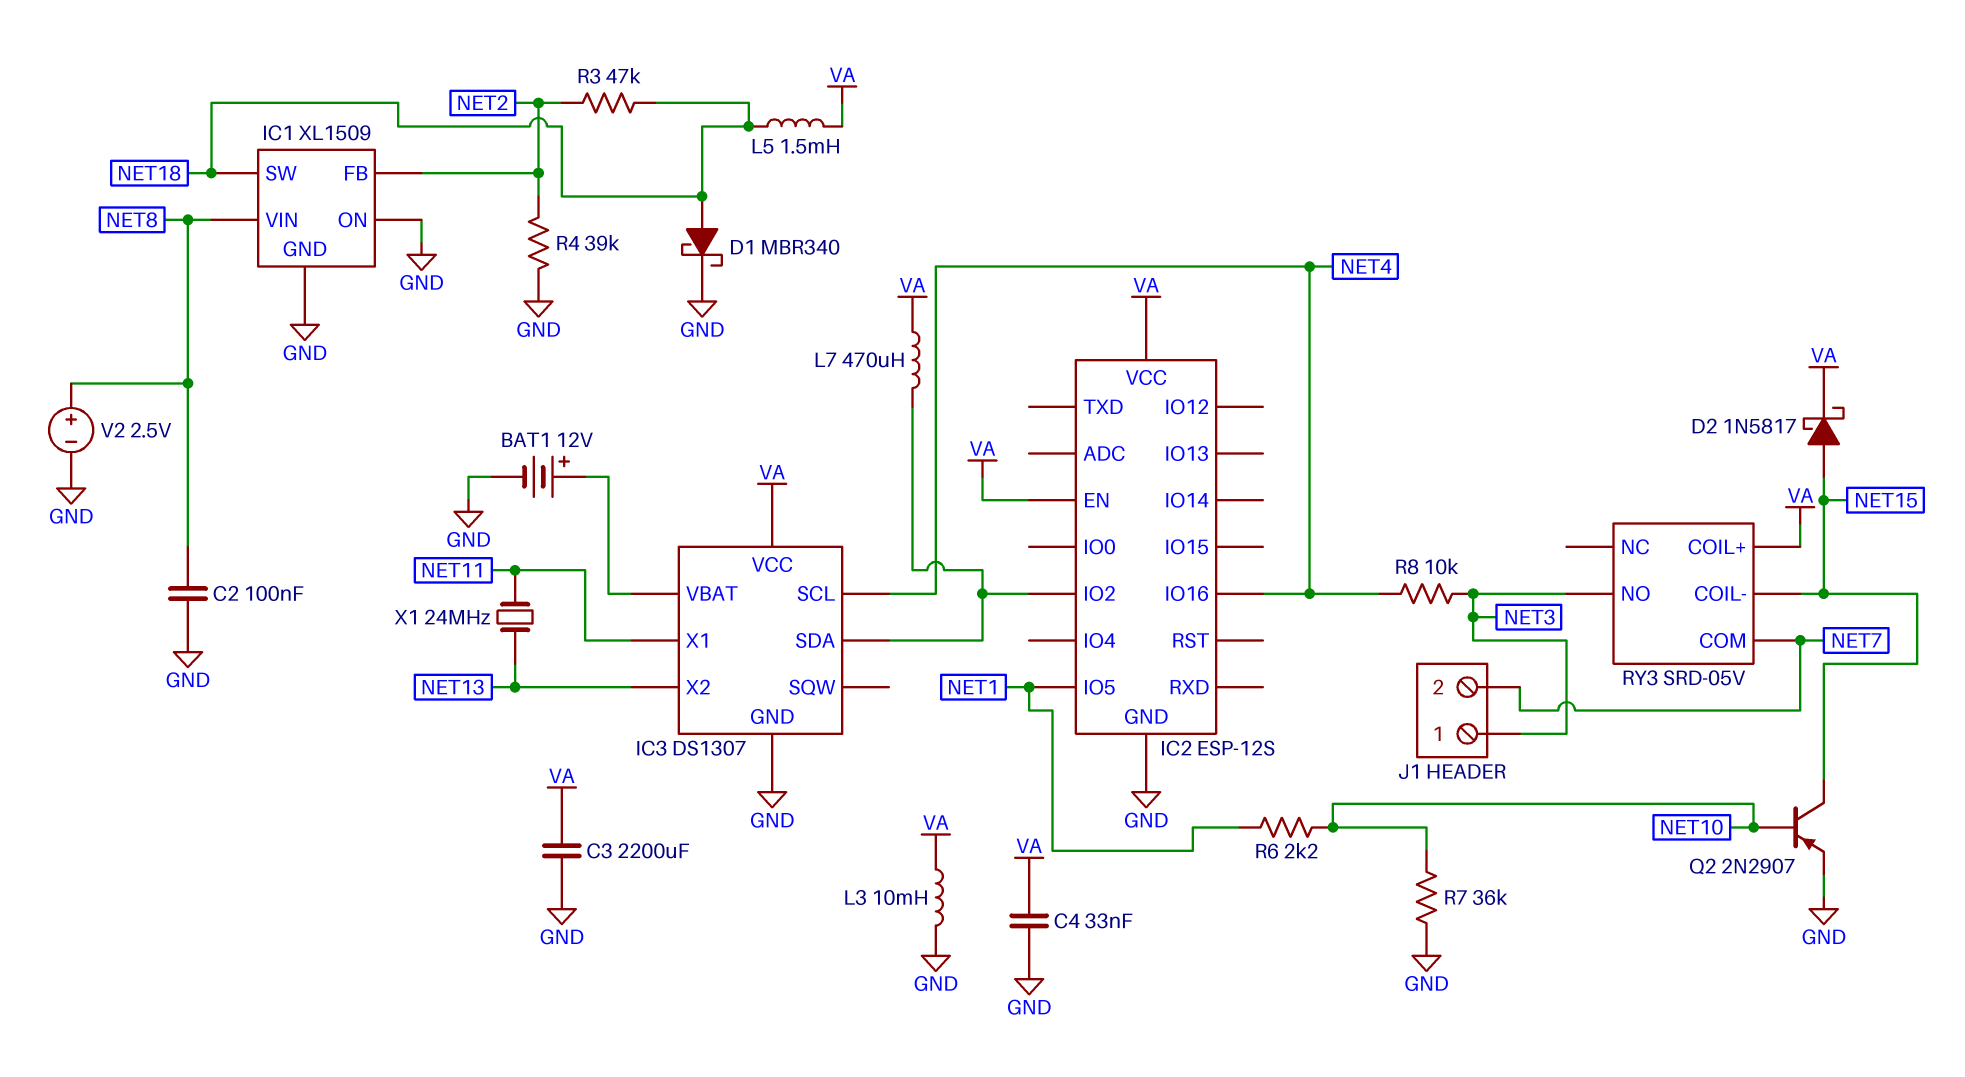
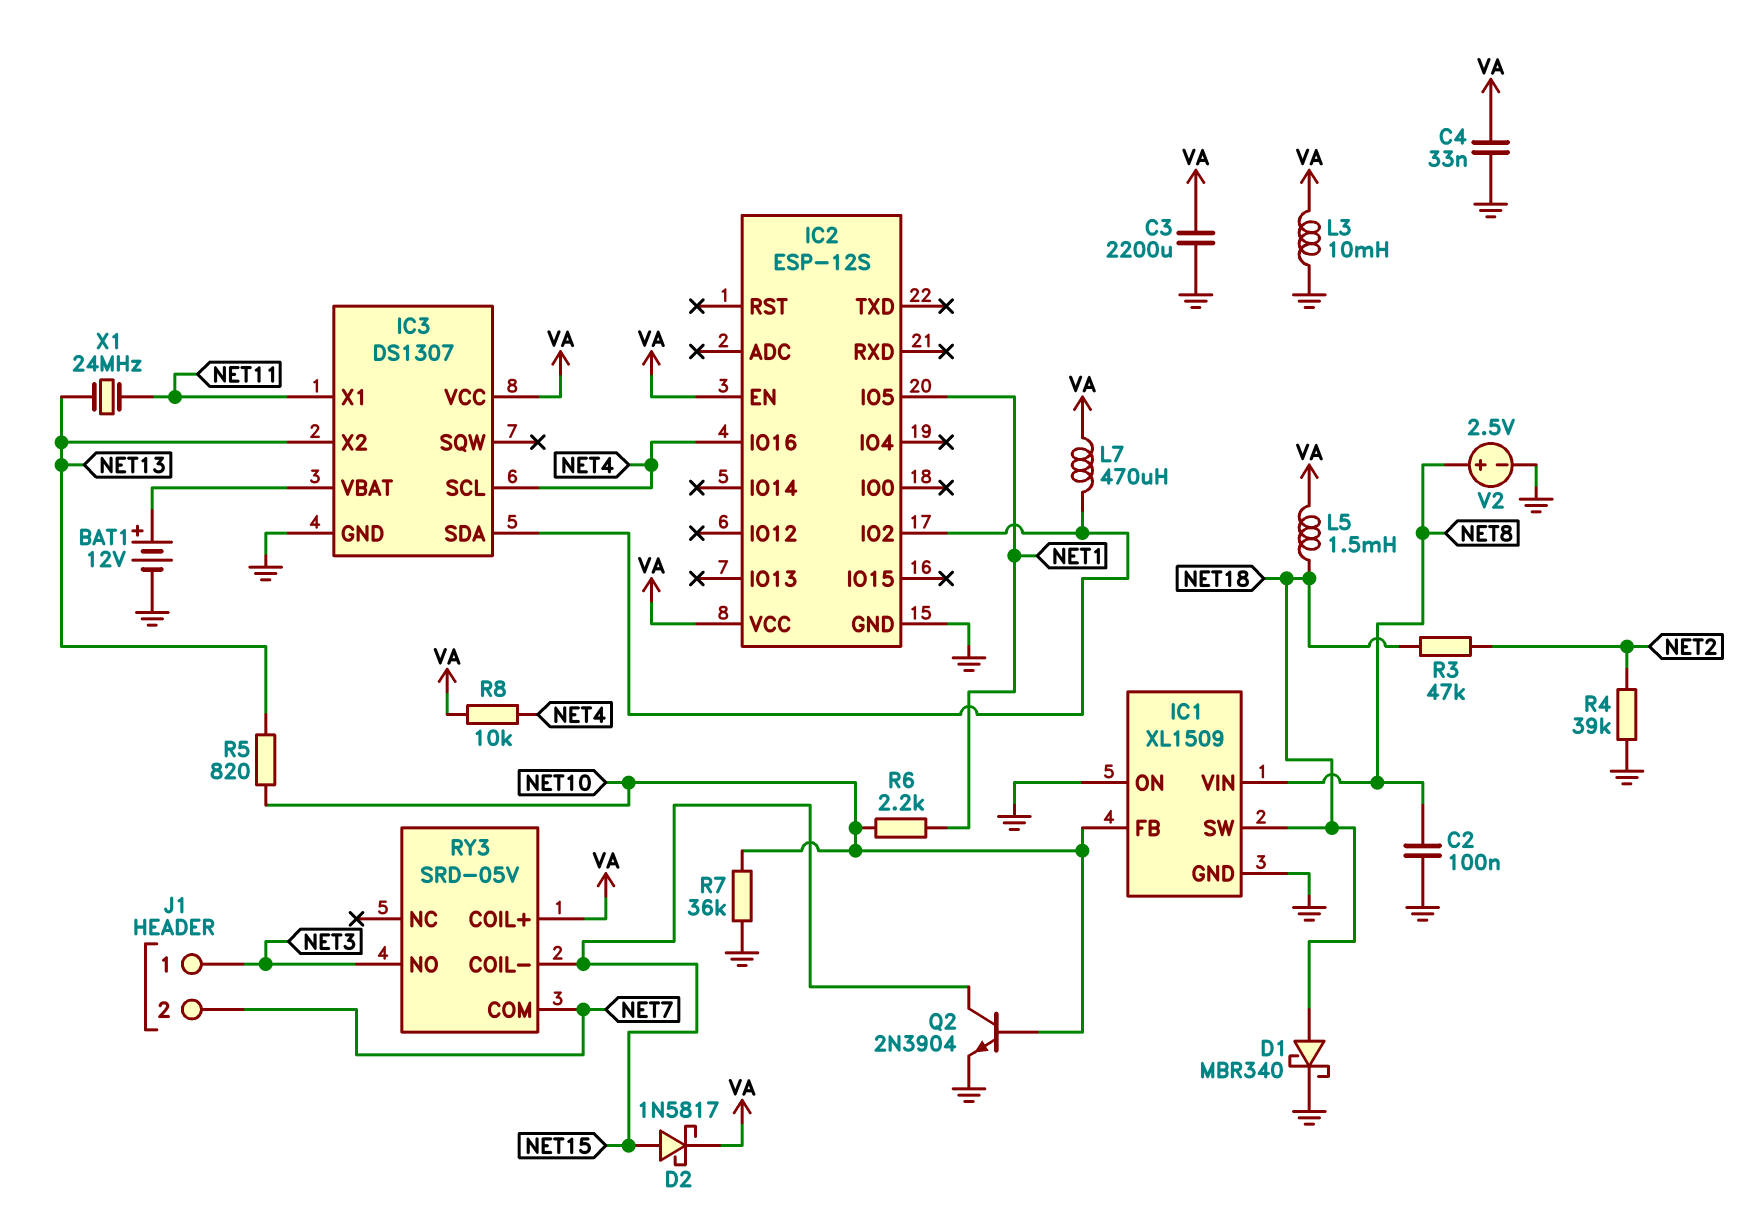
IC1 pin FB: NET2 -> NET10
Q2: PNP 2N2907 (B NET10, C NET15, E GND) -> NPN 2N3904 (B NET10, C NET15, E GND)
R5: none -> 820 (NET10, NET13)
R8: 10k (NET3, NET4) -> 10k (NET4, VA)

